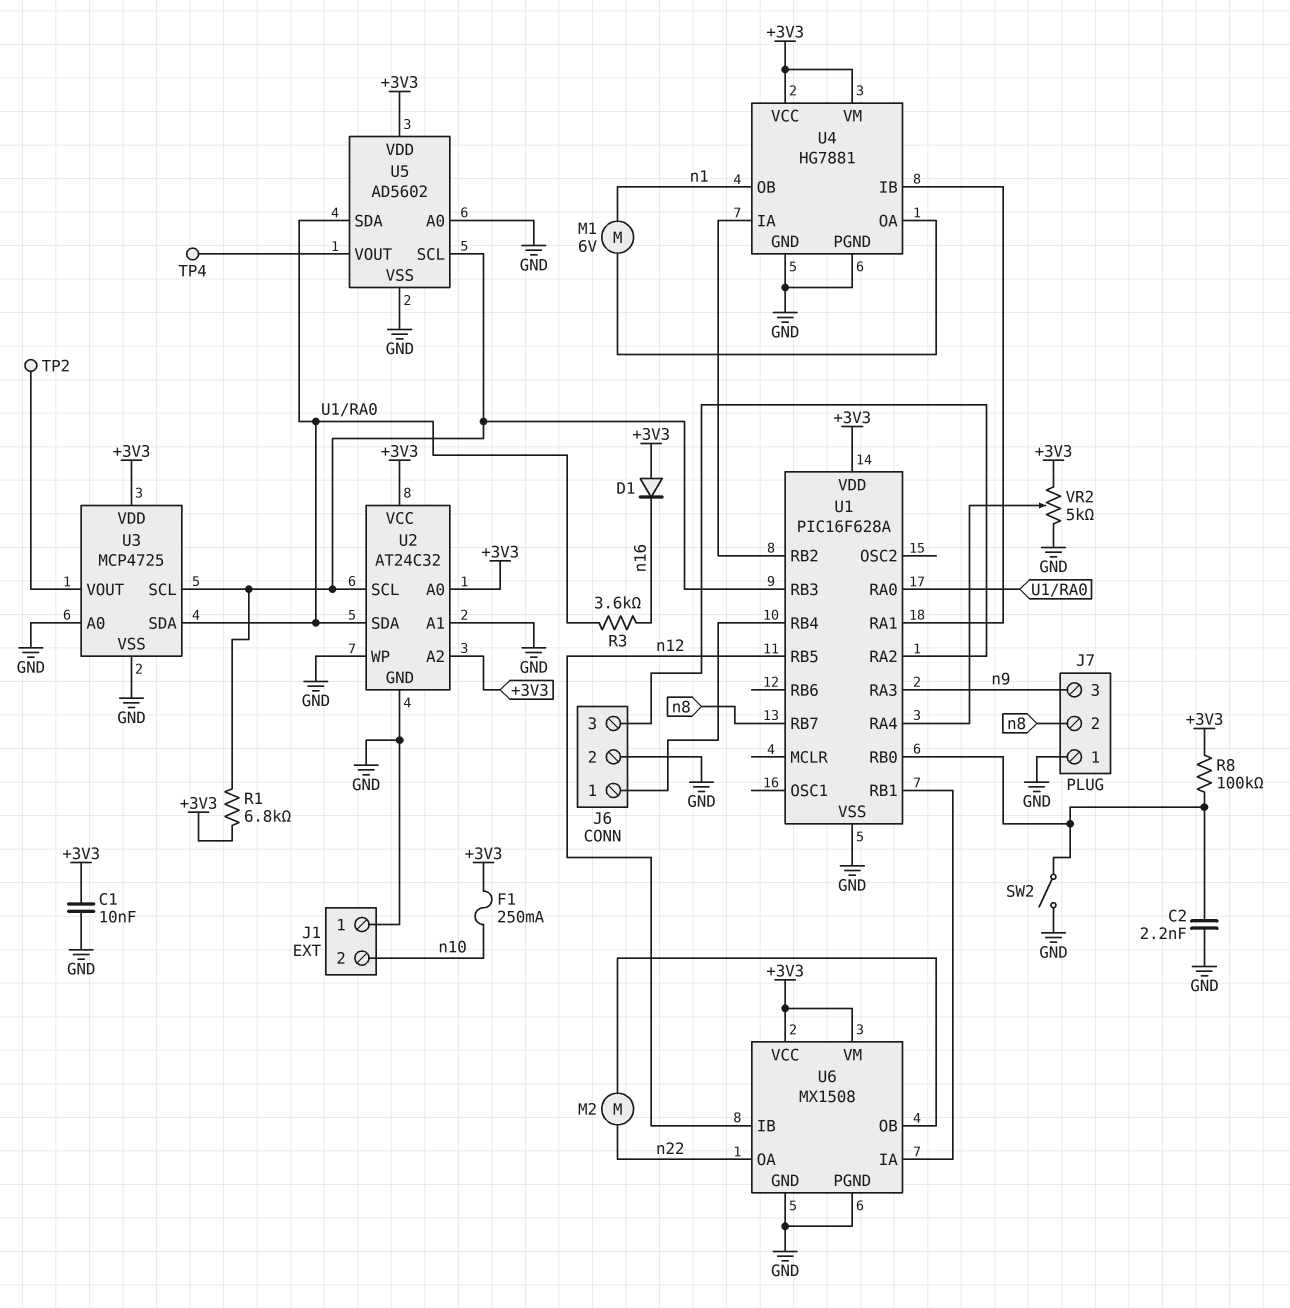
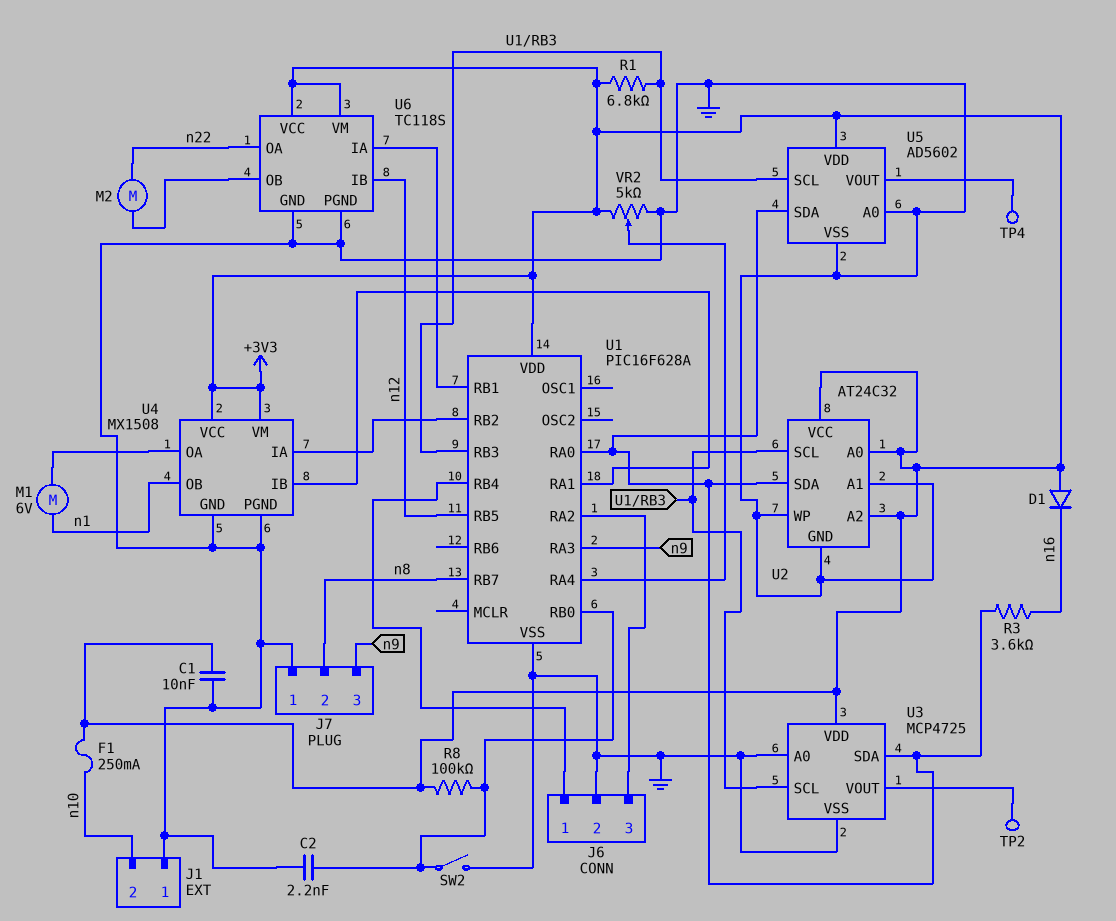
U4: HG7881 -> MX1508
U6: MX1508 -> TC118S

